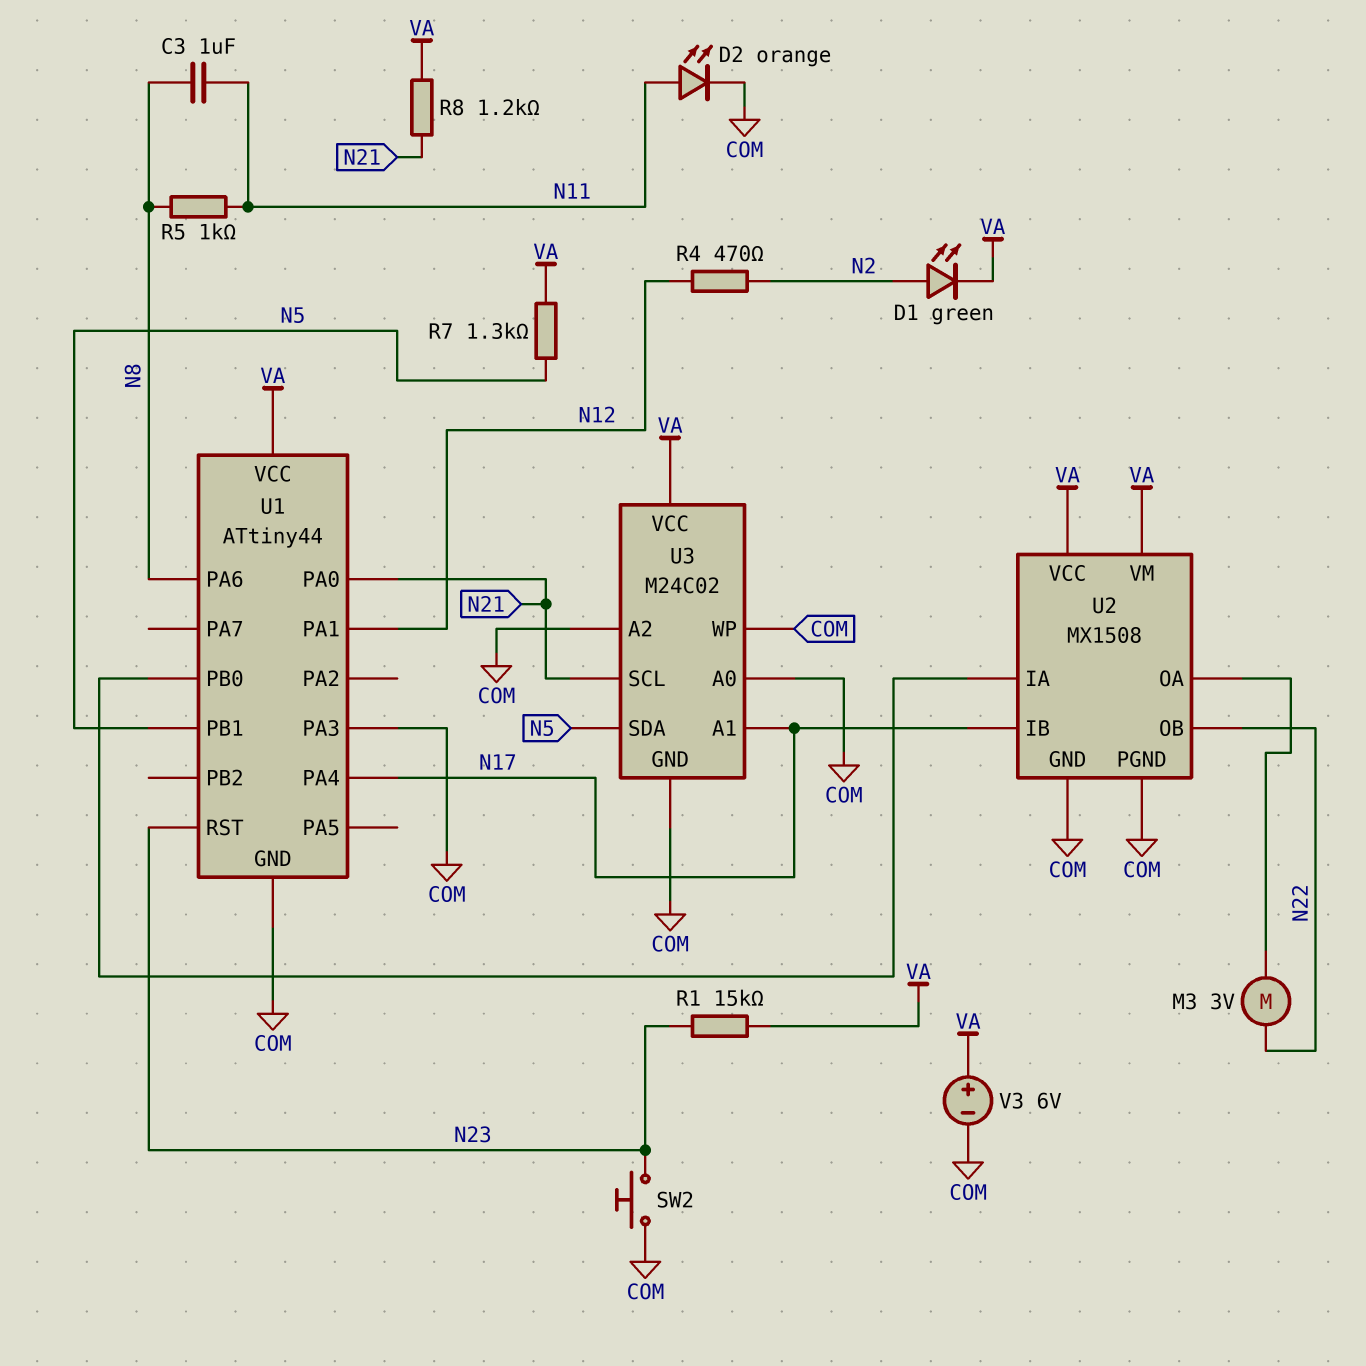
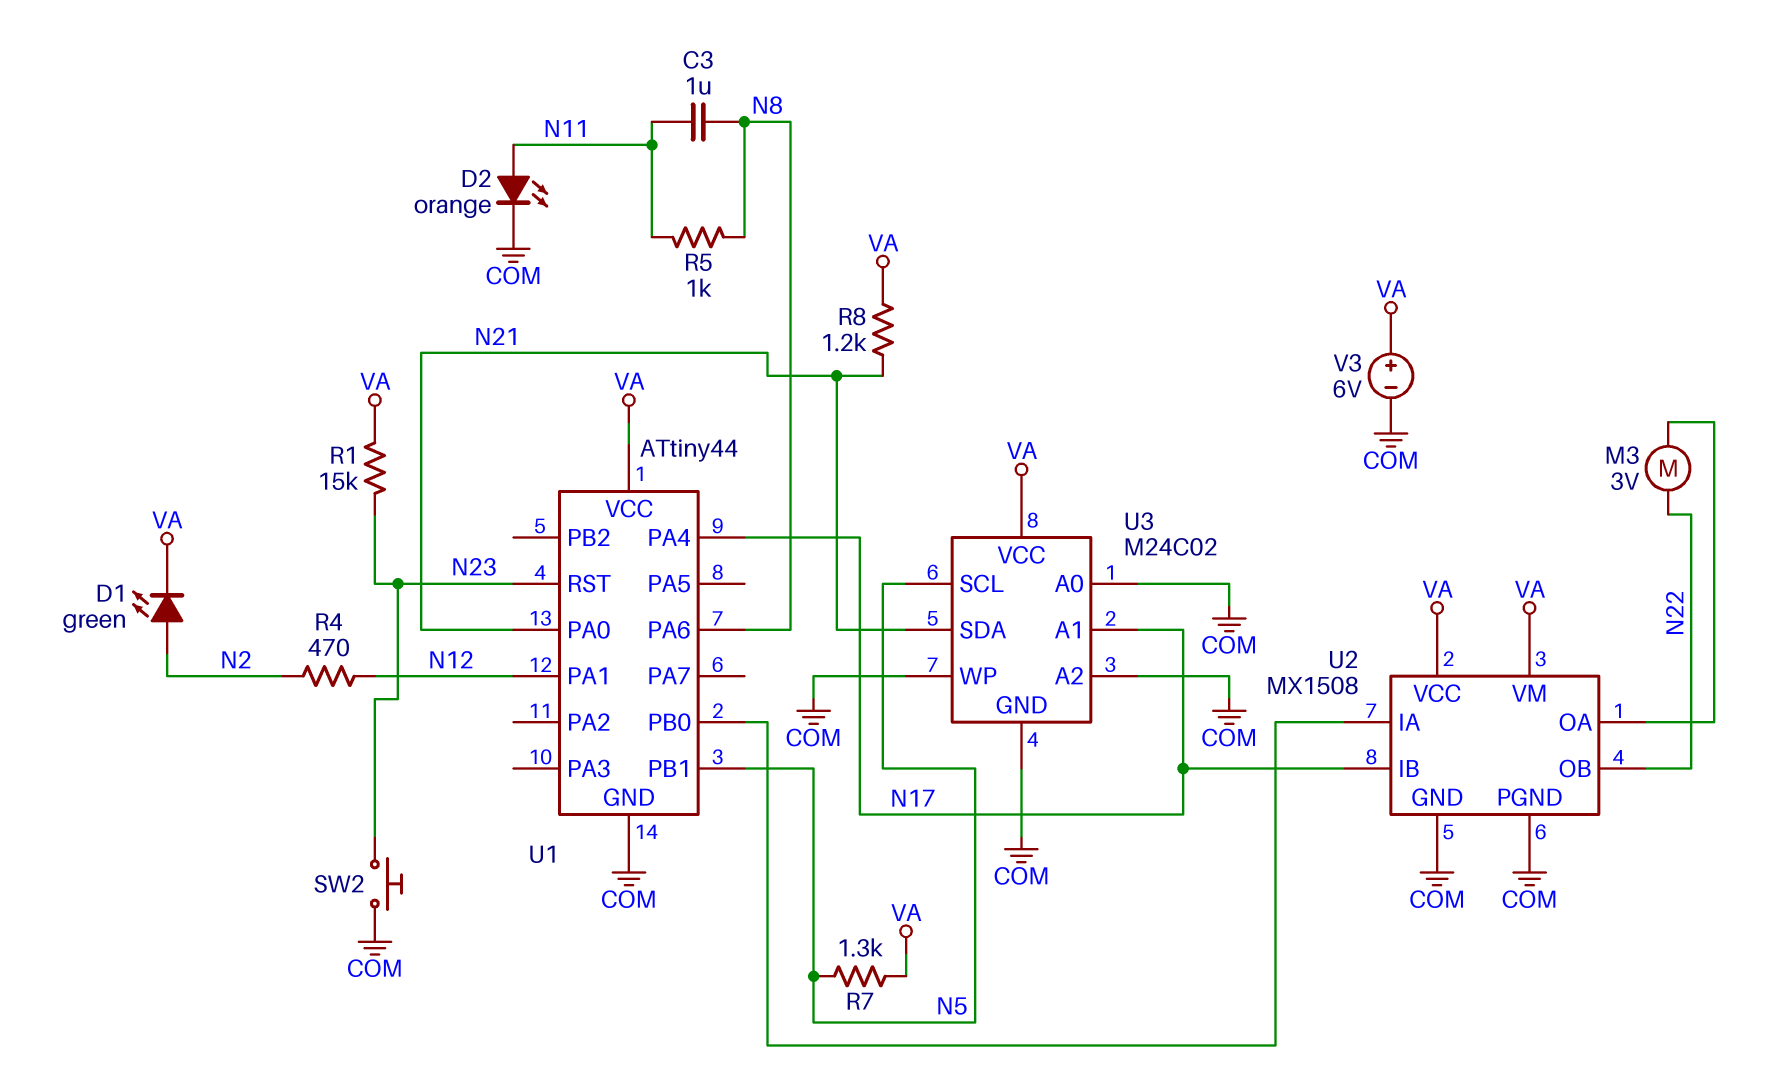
U1 pin PA3: COM -> none
U3 pin SCL: N21 -> N5
U3 pin SDA: N5 -> N21

